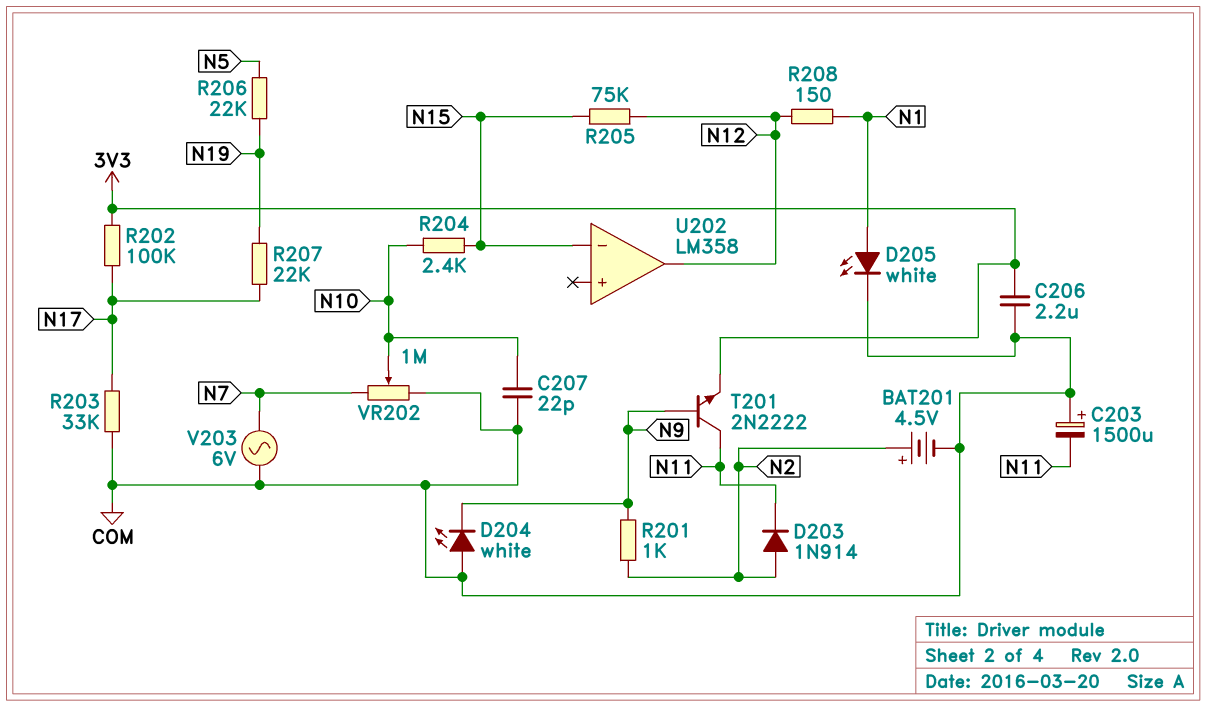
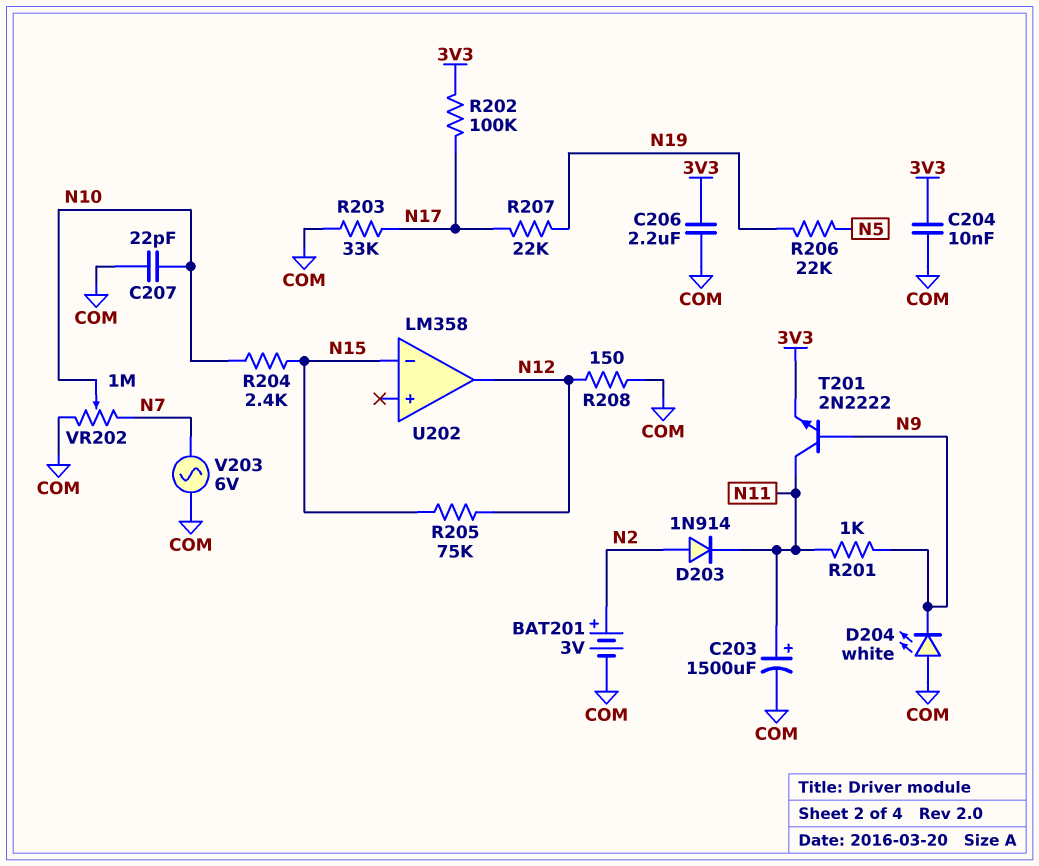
BAT201: 4.5V (plus N2, minus COM) -> 3V (plus N2, minus COM)
C203: 1500uF (plus COM, minus N11) -> 1500uF (plus N11, minus COM)
C204: none -> 10nF (3V3, COM)
D205: LED white (A N1, K COM) -> none
R201: 1k (N2, N9) -> 1k (N9, N11)
R208: 150 (N1, N12) -> 150 (COM, N12)

